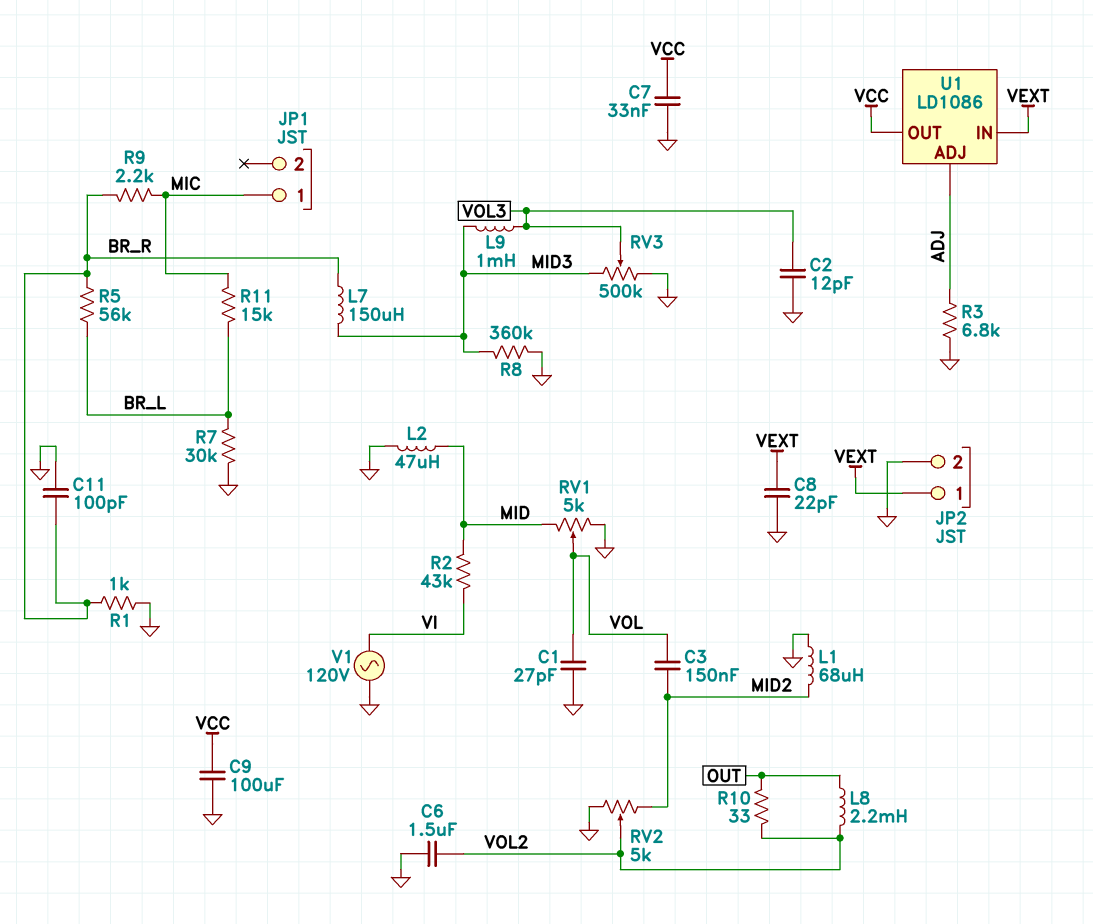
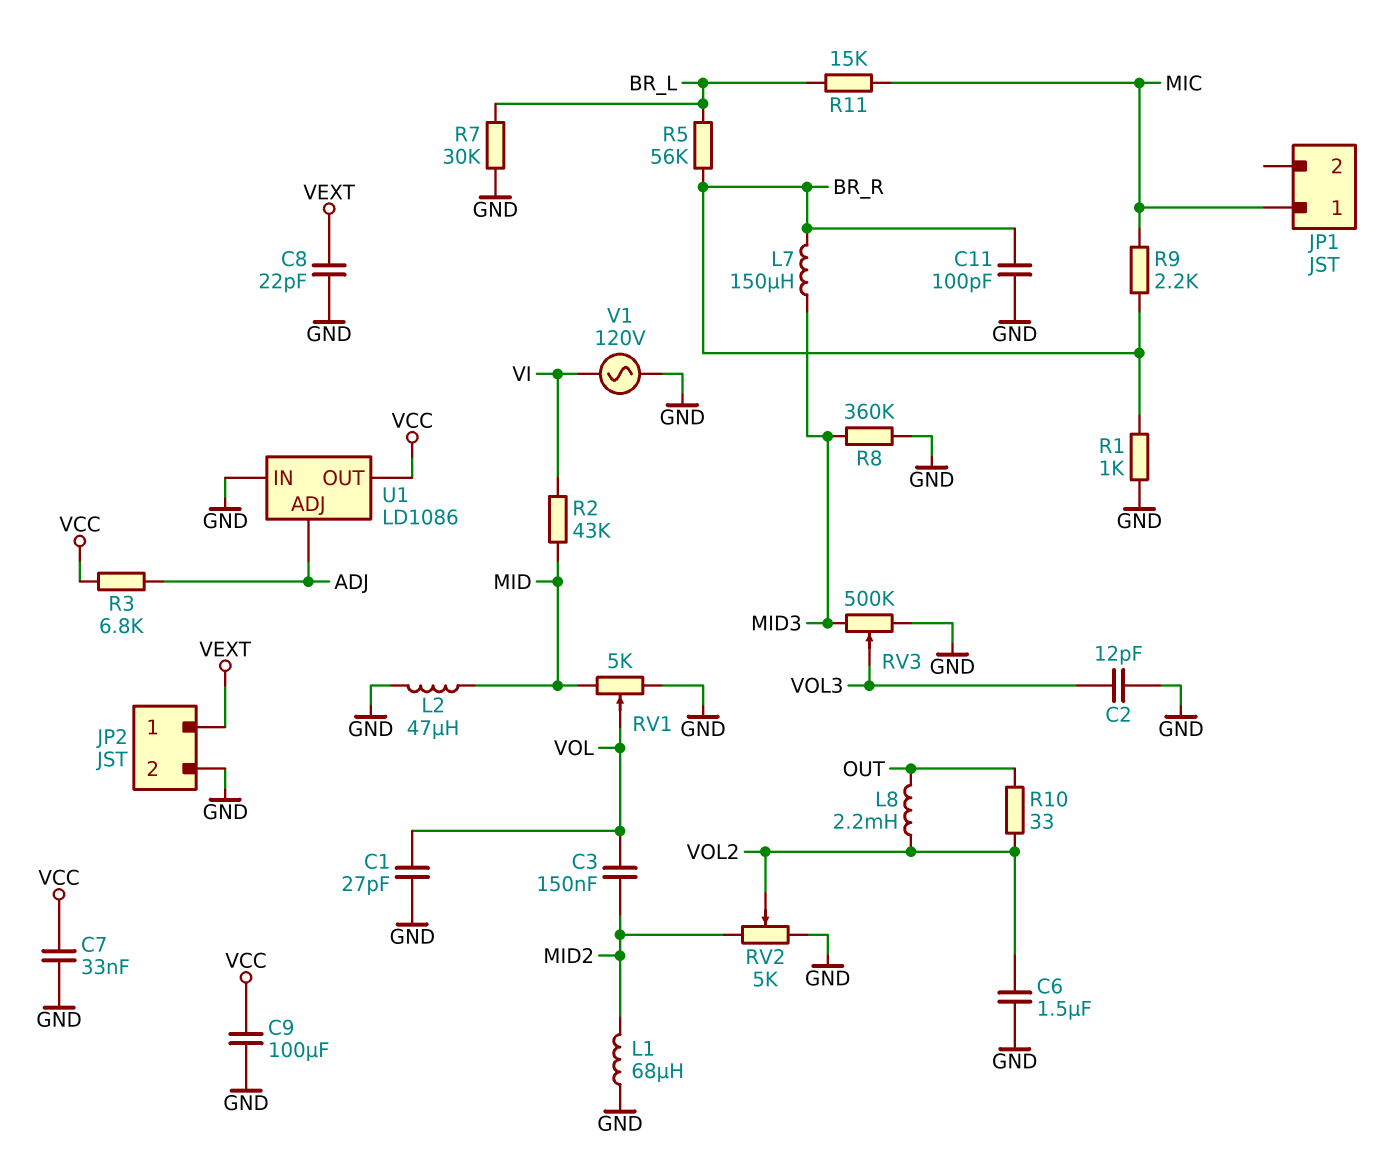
L9: 1mH (MID3, VOL3) -> none
R3: 6.8k (ADJ, GND) -> 6.8k (ADJ, VCC)
U1 pin IN: VEXT -> GND

